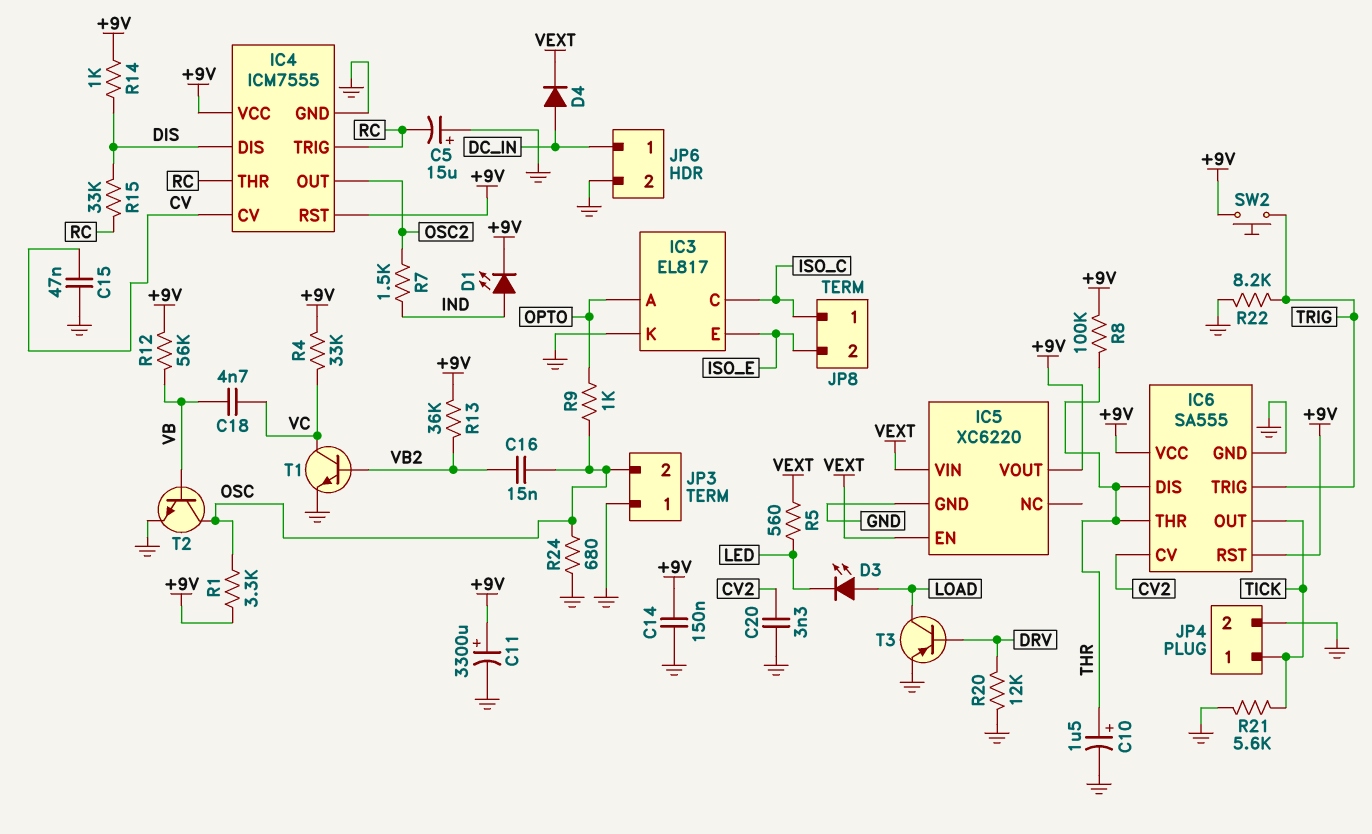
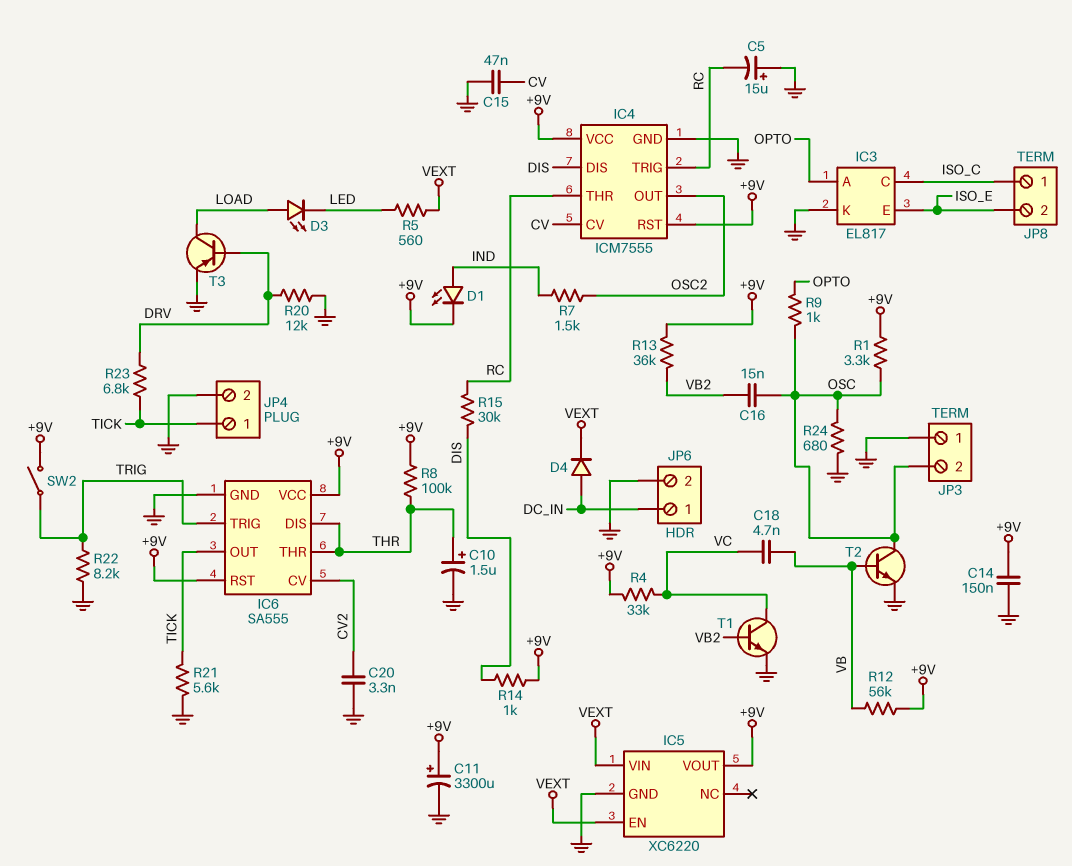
R15: 33k (DIS, RC) -> 30k (DIS, RC)
R23: none -> 6.8k (DRV, TICK)
SW2: button (+9V, TRIG) -> switch (+9V, TRIG)

